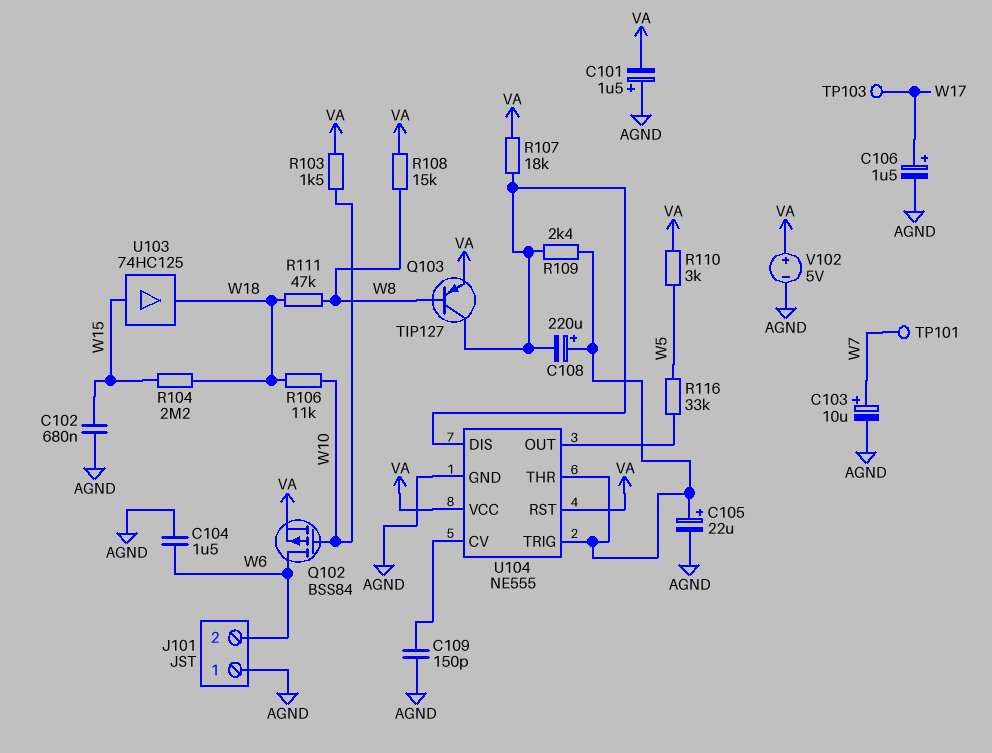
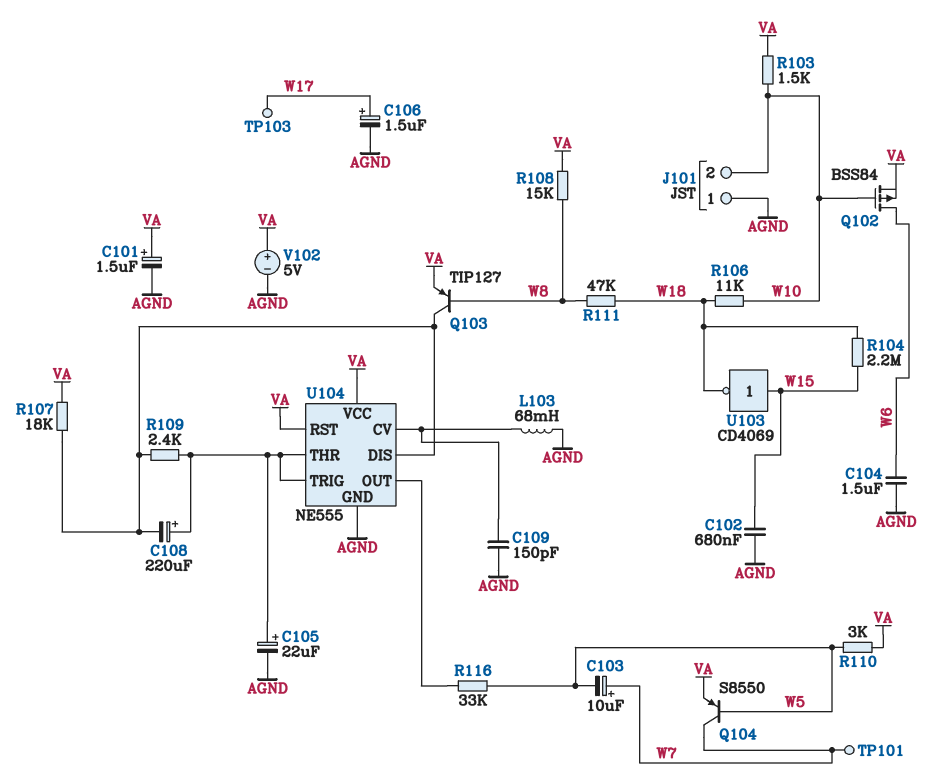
C101: 1.5uF (plus AGND, minus VA) -> 1.5uF (plus VA, minus AGND)
C103: 10uF (plus W7, minus AGND) -> 10uF (plus W7, minus W5)
J101 pin 2: W6 -> W10
L103: none -> 68mH (AGND, U104/CV)
Q104: none -> PNP S8550 (B W5, C W7, E VA)
U103: buffer 74HC125 (in W15, out W18) -> NOT CD4069 (in W15, out W18)

